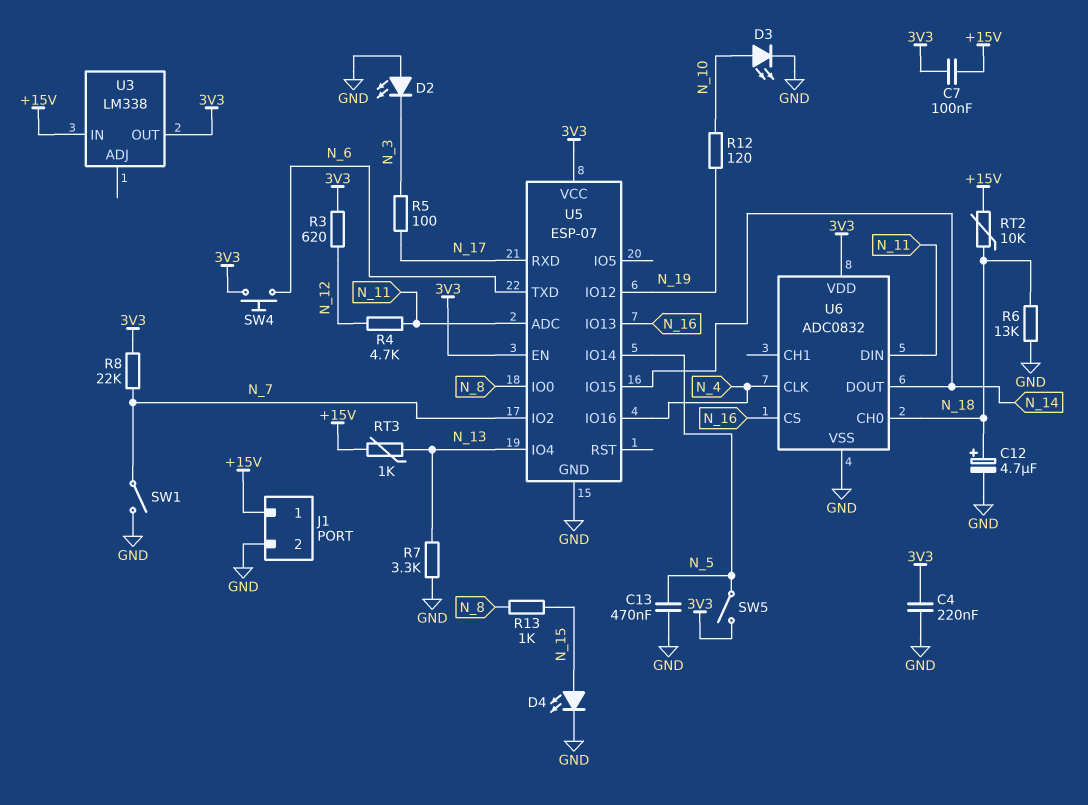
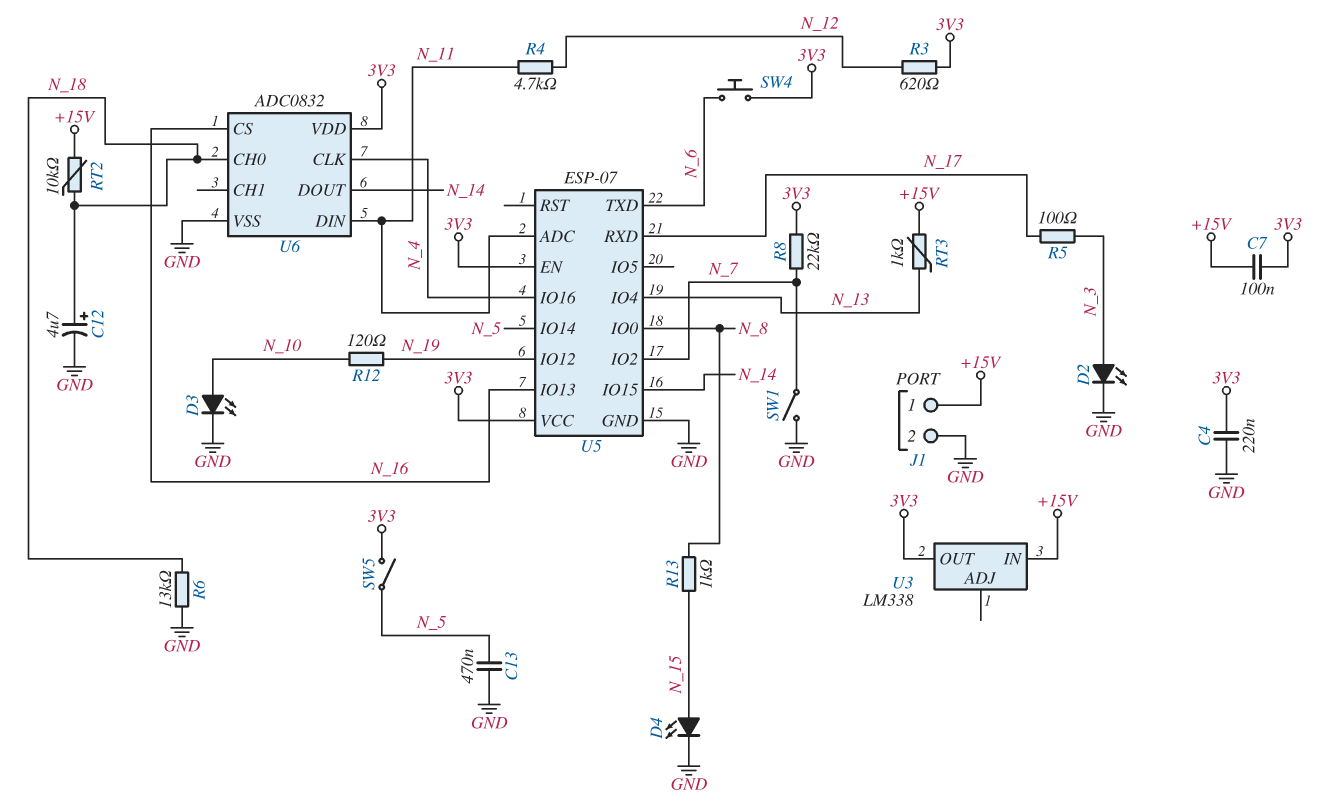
D2: LED (A GND, K N_3) -> LED (A N_3, K GND)
R7: 3.3k (GND, N_13) -> none

